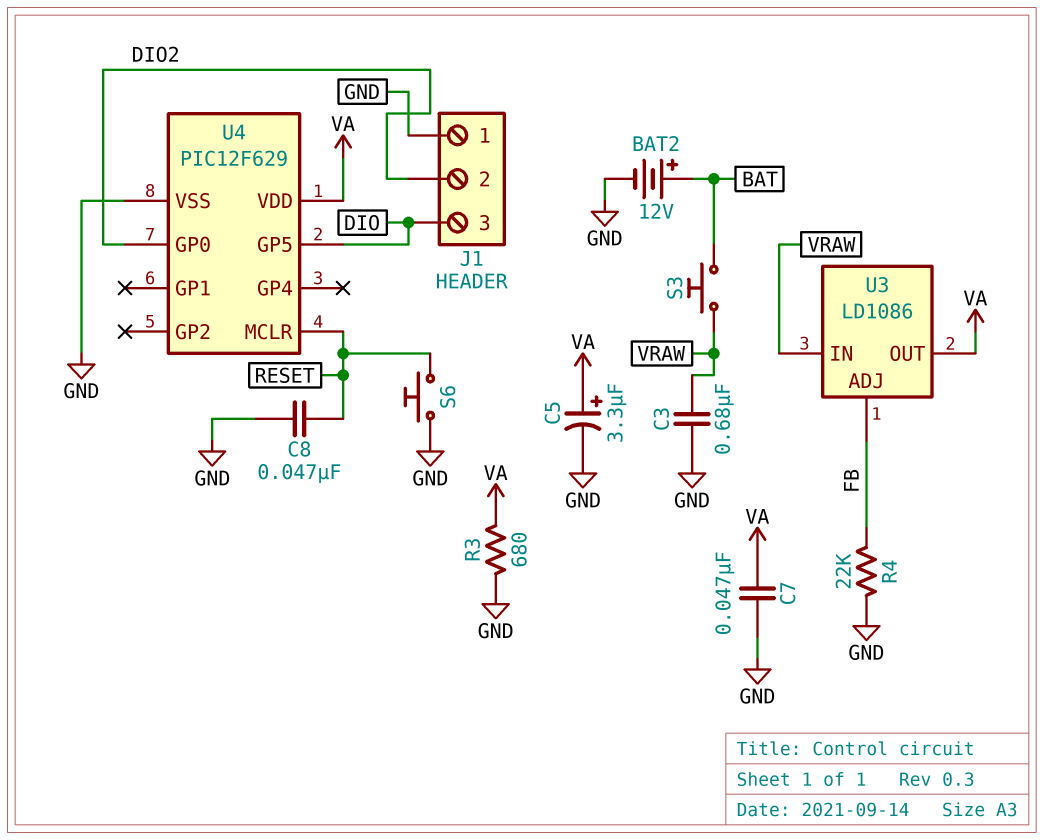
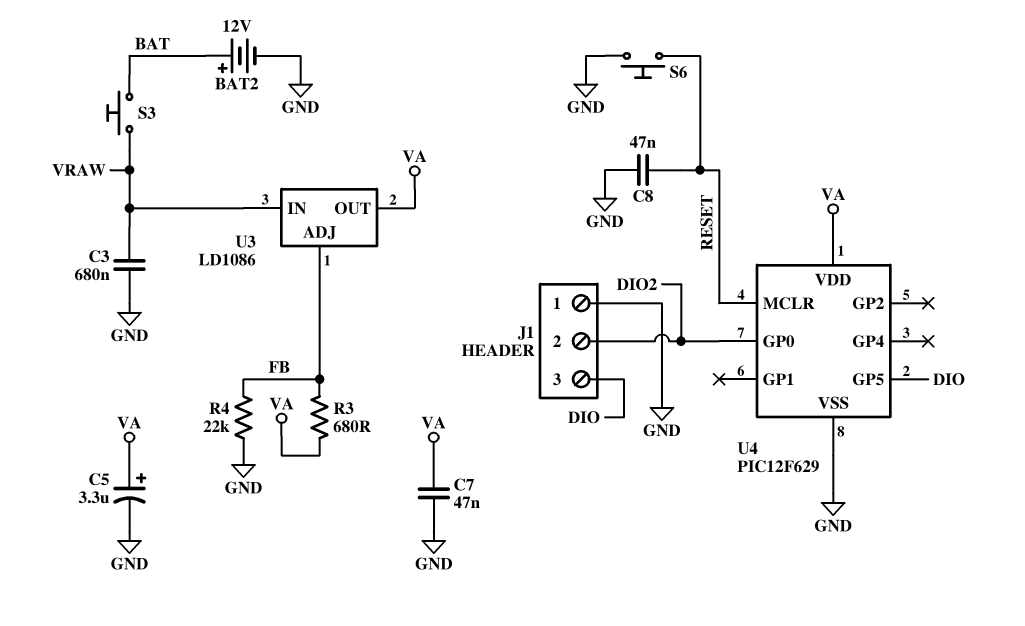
R3: 680 (GND, VA) -> 680 (FB, VA)

